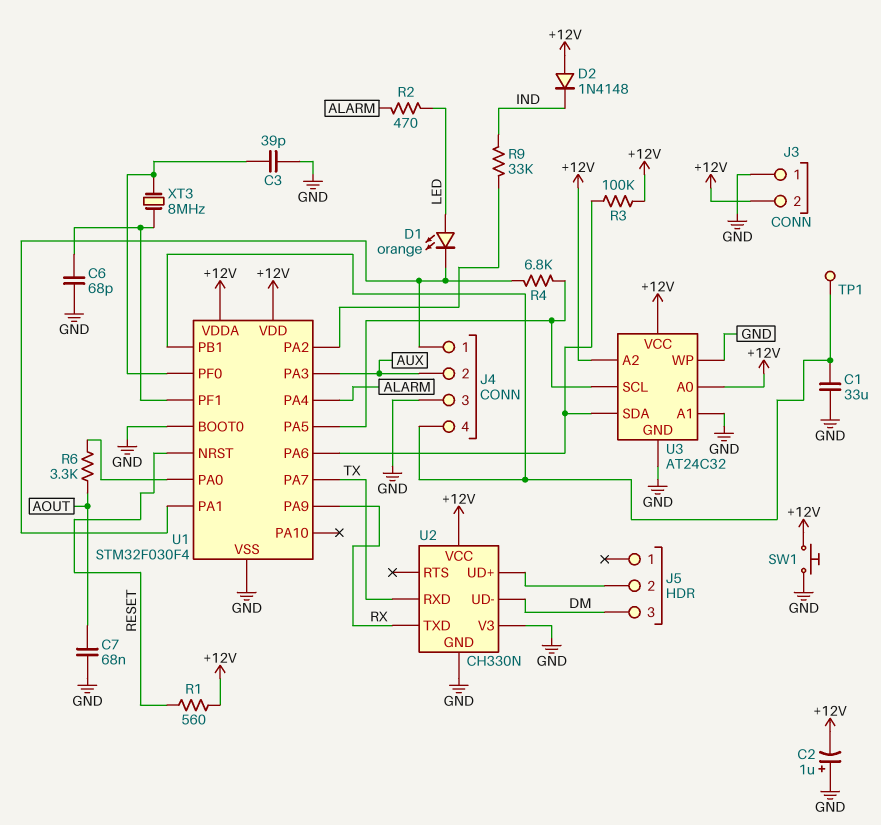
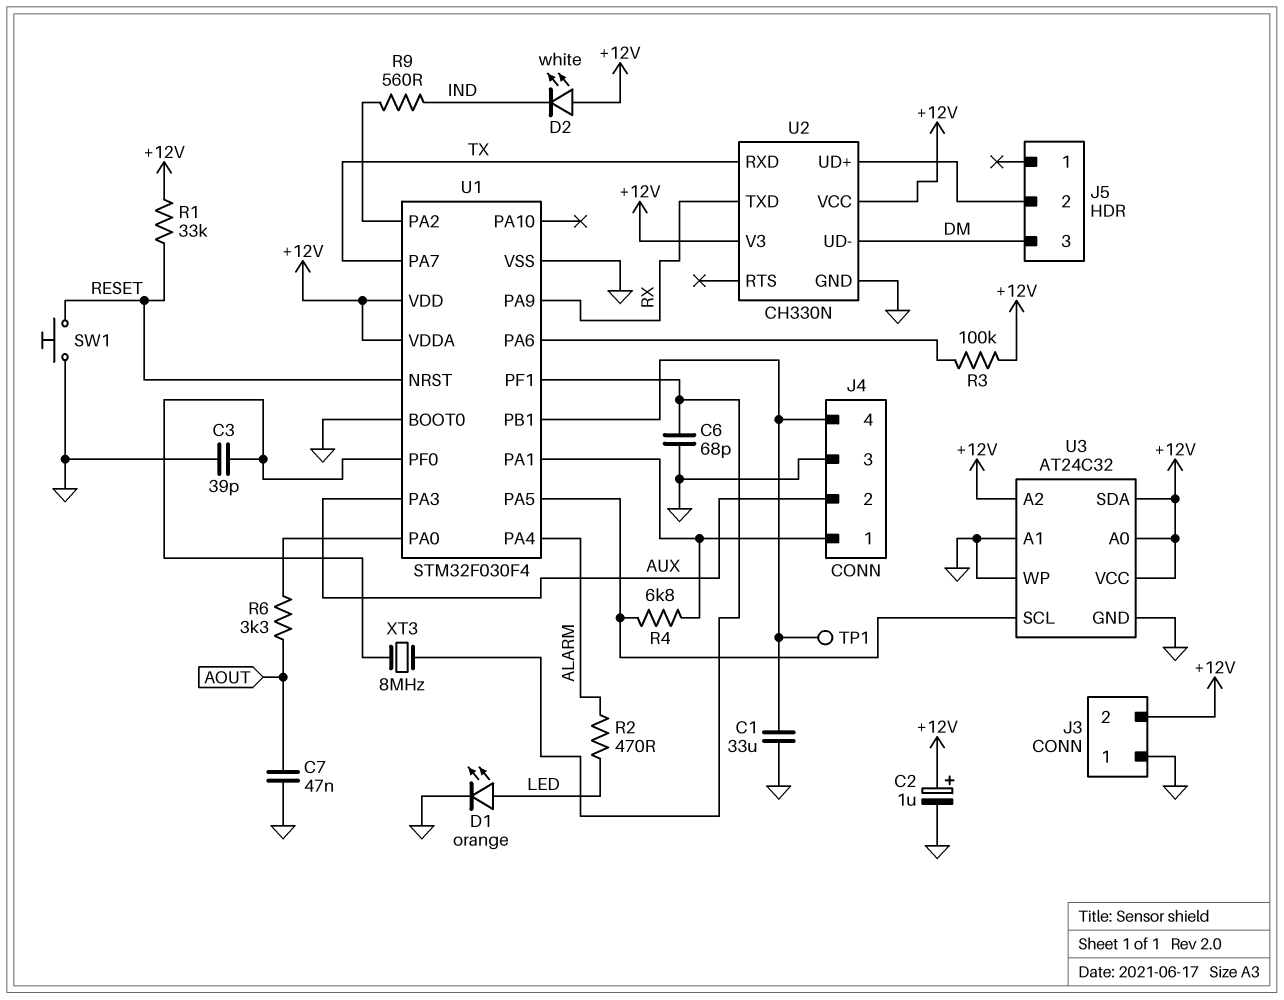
C2: 1uF (plus GND, minus +12V) -> 1uF (plus +12V, minus GND)
C7: 68nF (AOUT, GND) -> 47nF (AOUT, GND)
D1: LED orange (A LED, K J4/1) -> LED orange (A LED, K GND)
D2: diode 1N4148 (A +12V, K IND) -> LED white (A +12V, K IND)
R1: 560 (+12V, RESET) -> 33k (+12V, RESET)
R9: 33k (IND, U1/PA2) -> 560 (IND, U1/PA2)
SW1: button (+12V, GND) -> button (GND, RESET)
U2 pin V3: GND -> +12V
U3 pin SDA: U1/PA6 -> +12V

